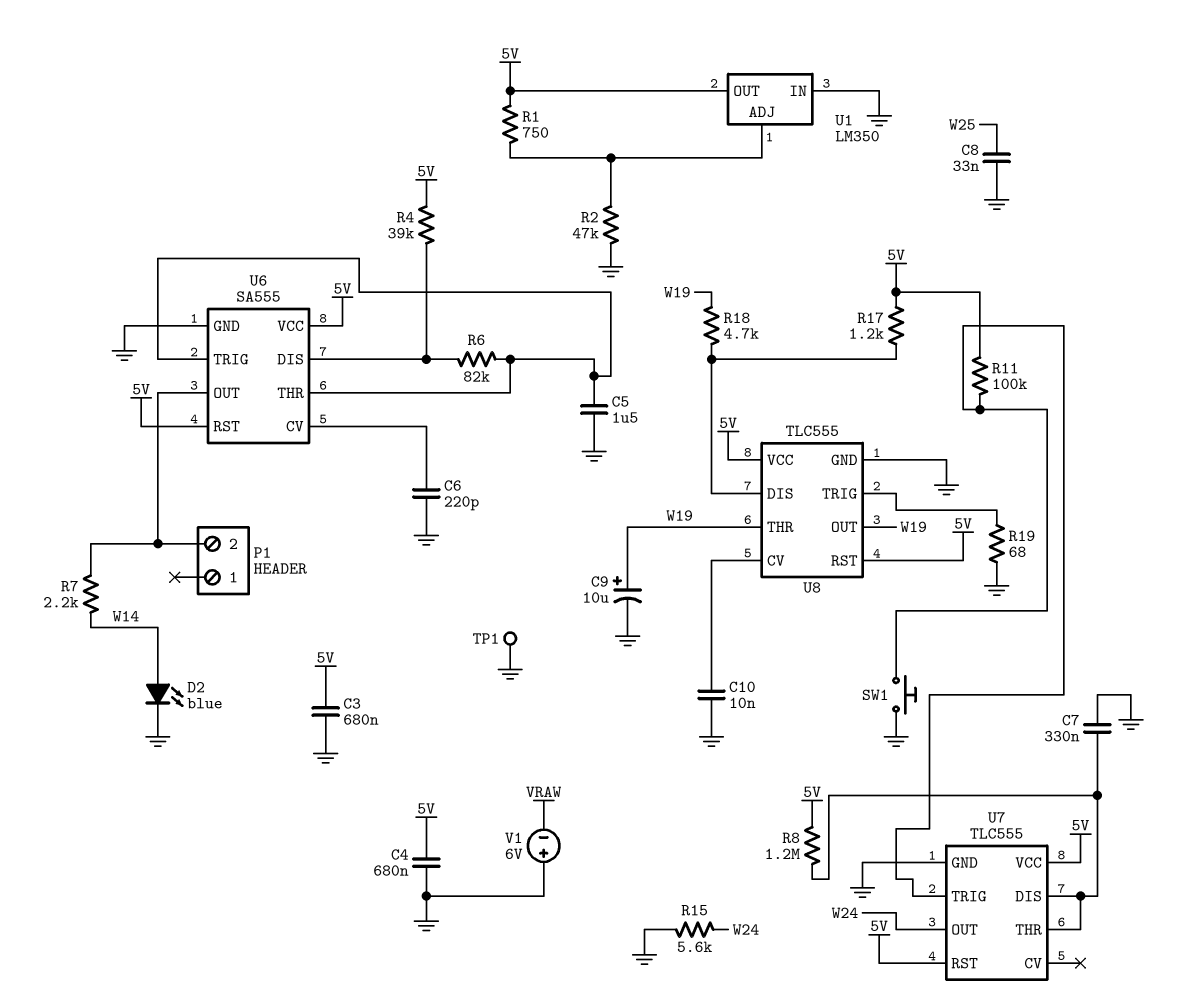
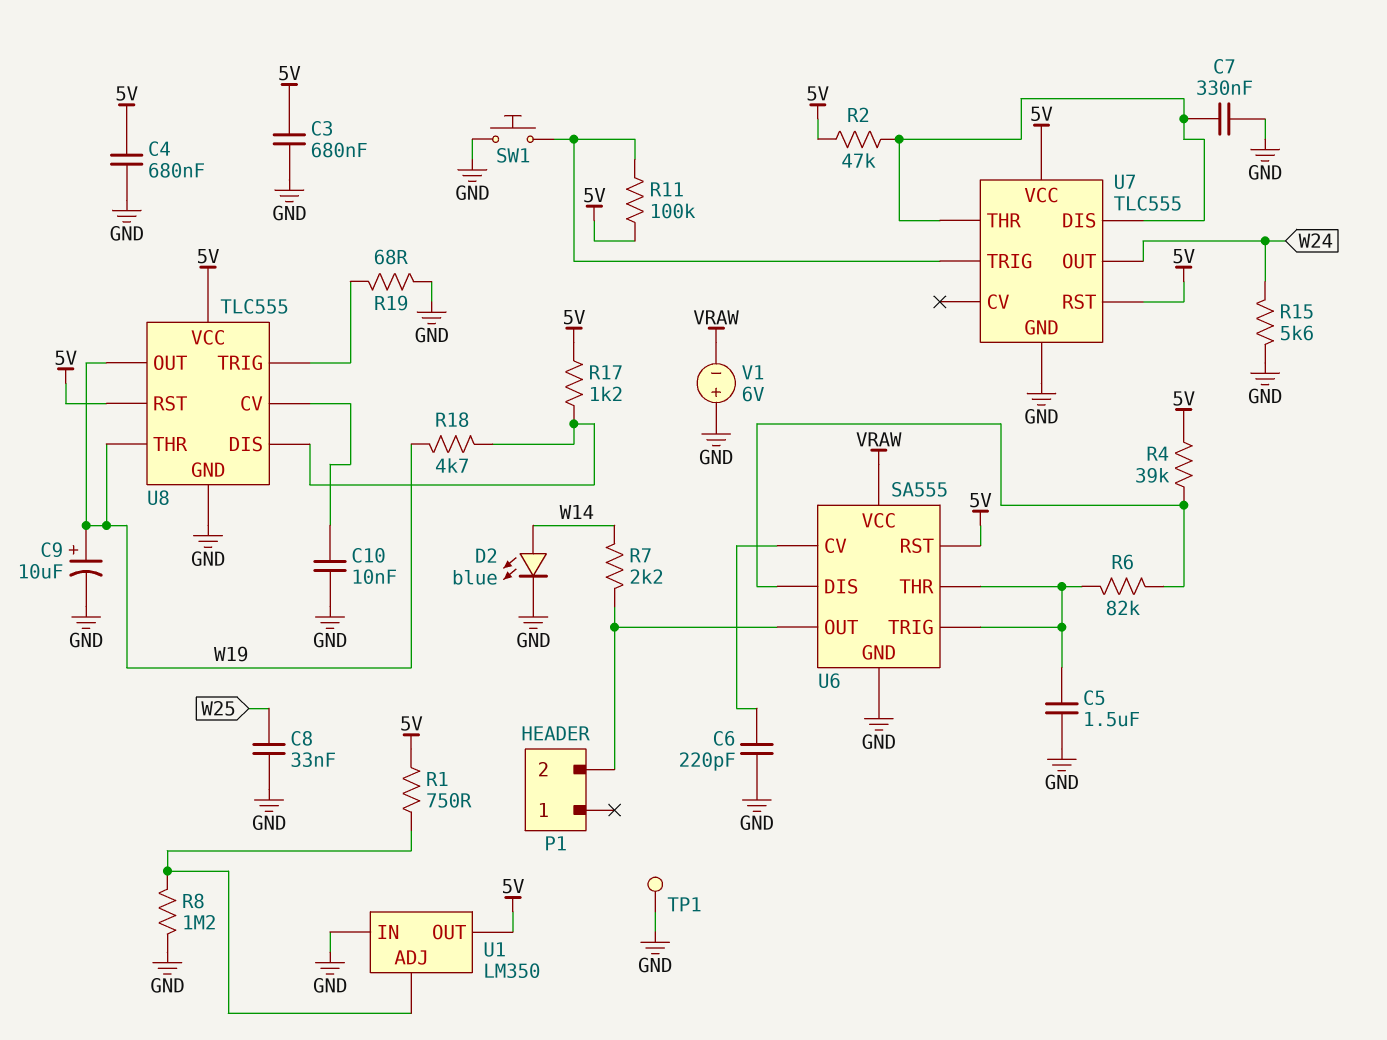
R2: 47k (GND, U1/ADJ) -> 47k (5V, U7/DIS)
R8: 1.2M (5V, U7/DIS) -> 1.2M (GND, U1/ADJ)
U6 pin VCC: 5V -> VRAW

